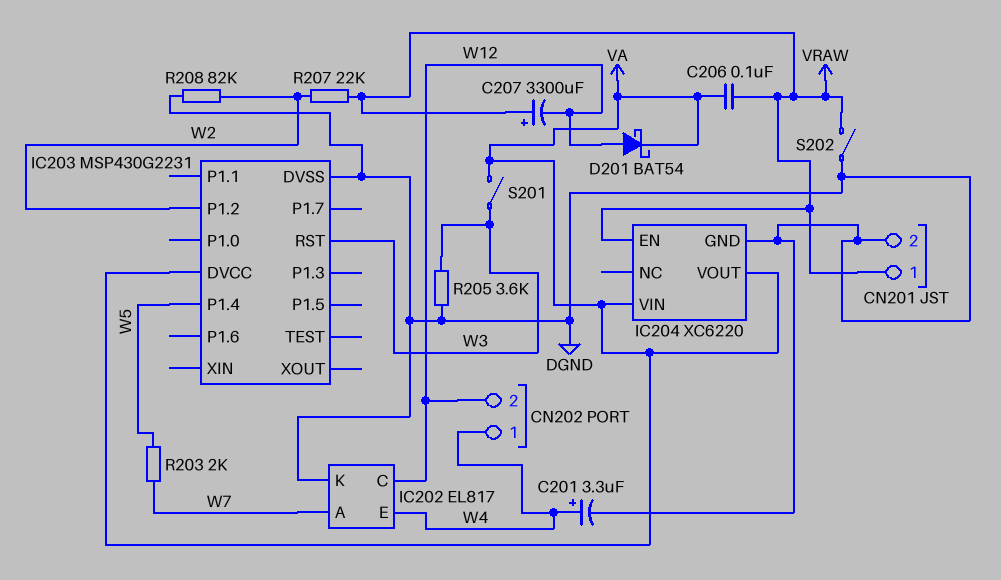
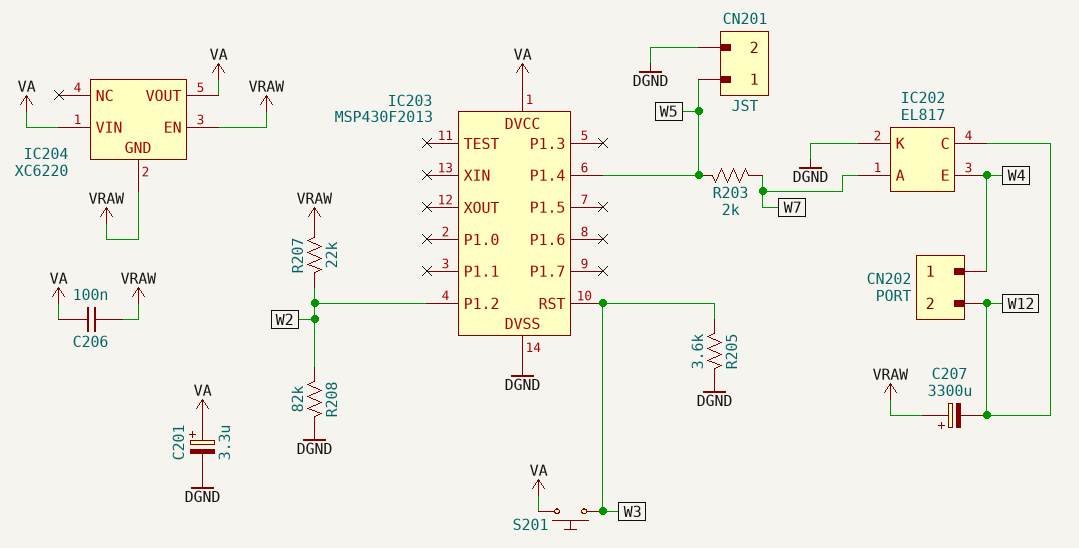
C201: 3.3uF (plus W4, minus DGND) -> 3.3uF (plus VA, minus DGND)
CN201 pin 1: VRAW -> W5
D201: schottky BAT54 (A W12, K VA) -> none
IC203: MSP430G2231 -> MSP430F2013
IC204 pin GND: DGND -> VRAW
S201: switch (VA, W3) -> button (VA, W3)
S202: switch (DGND, VRAW) -> none

